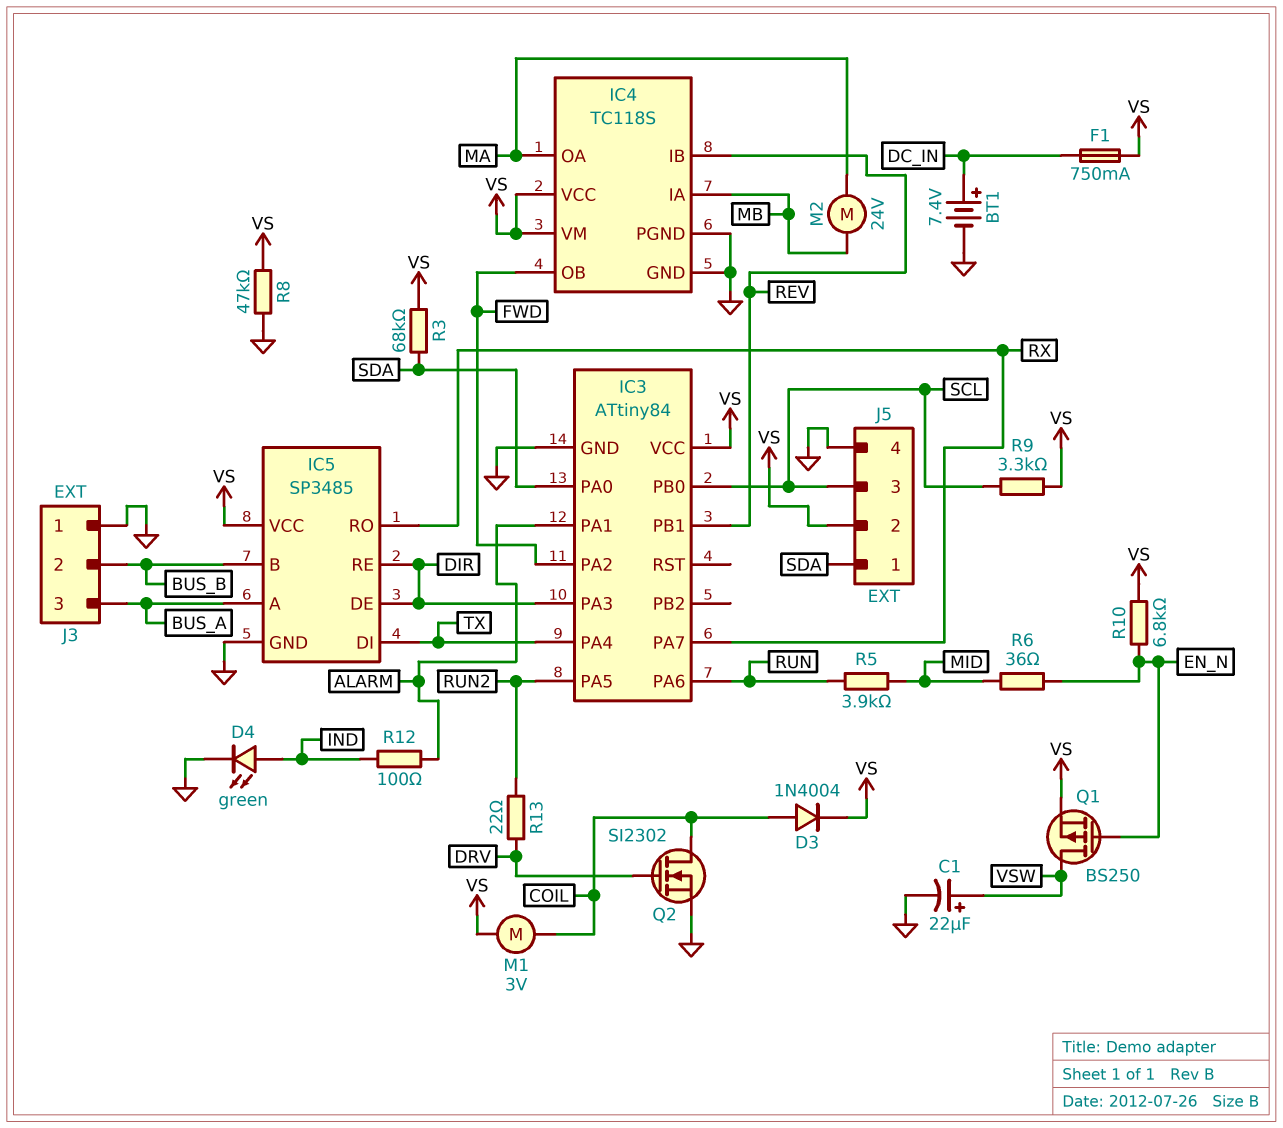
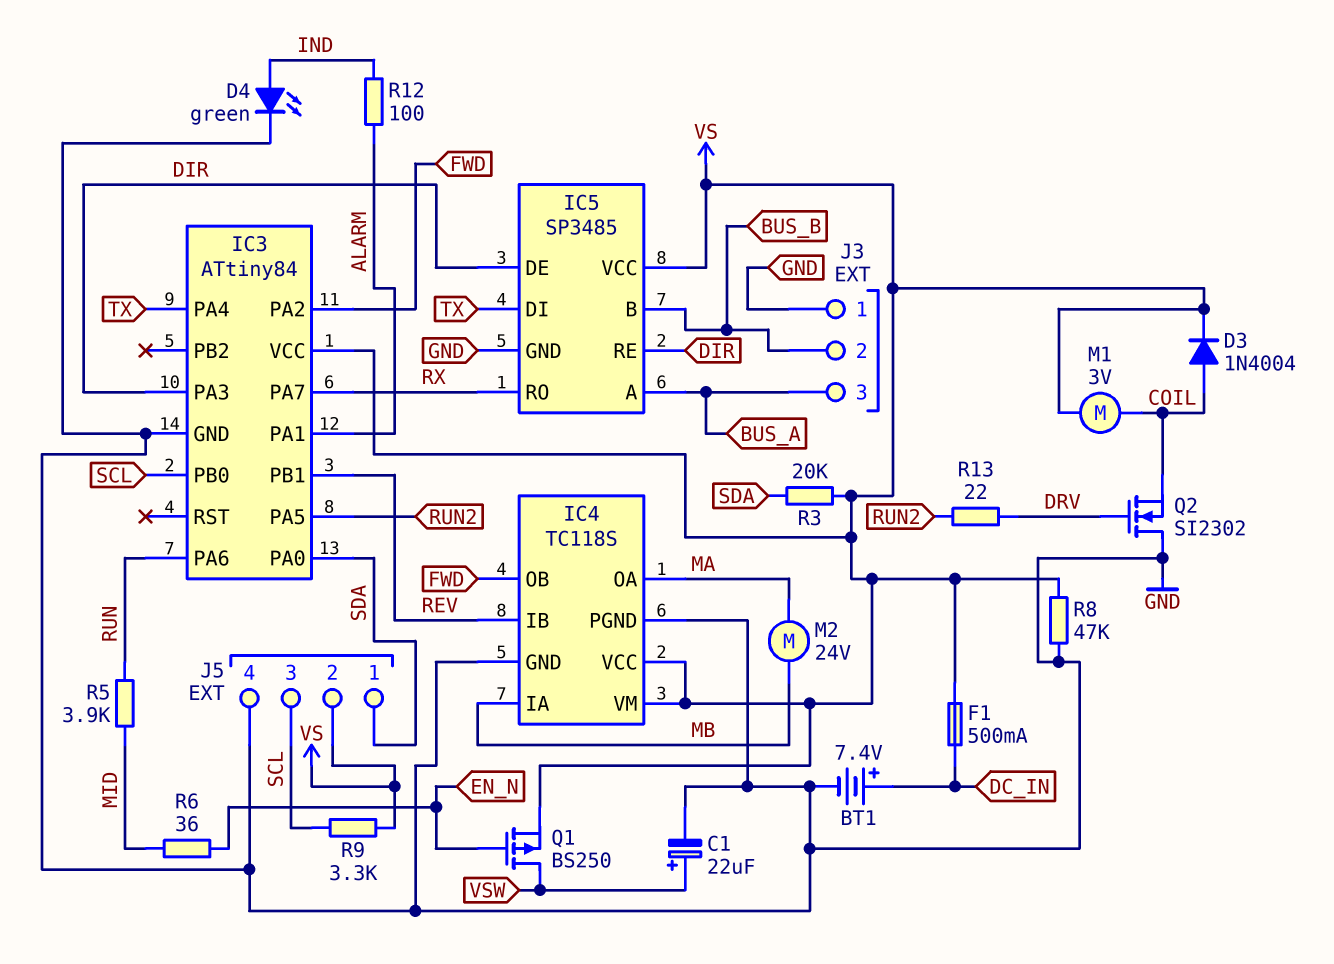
F1: 750mA (DC_IN, VS) -> 500mA (DC_IN, VS)
Q2: NMOS SI2302 (G DRV, D COIL, S GND) -> NMOS SI2302 (G DRV, D GND, S COIL)
R3: 68k (SDA, VS) -> 20k (SDA, VS)
R10: 6.8k (EN_N, VS) -> none

